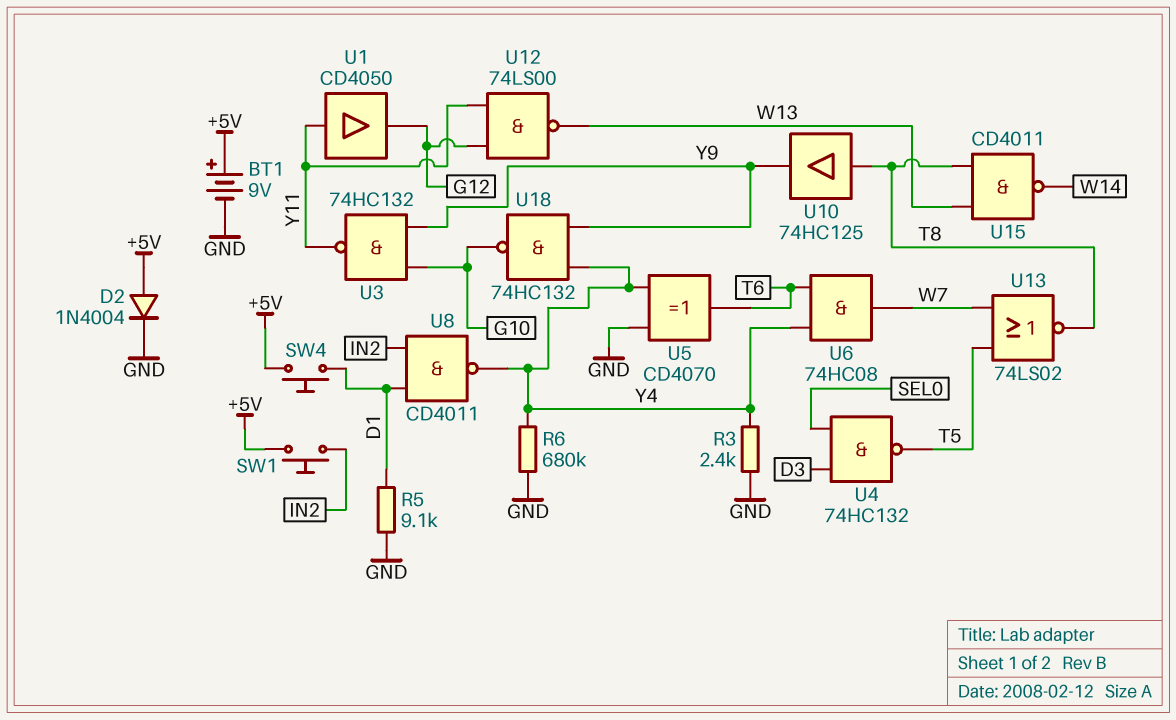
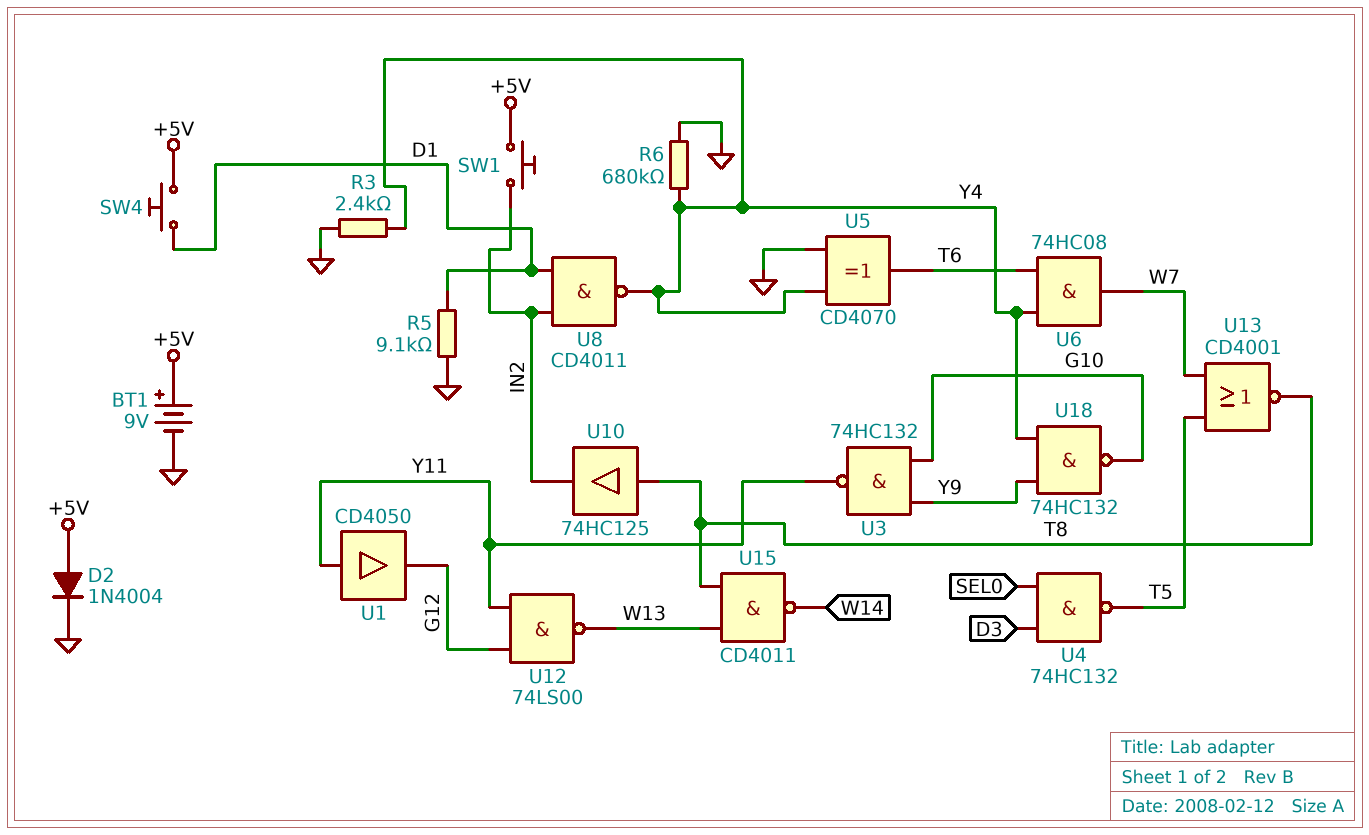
U10: buffer 74HC125 (in T8, out Y9) -> buffer 74HC125 (in T8, out IN2)
U13: NOR 74LS02 (in T5, in W7, out T8) -> NOR CD4001 (in T5, in W7, out T8)

